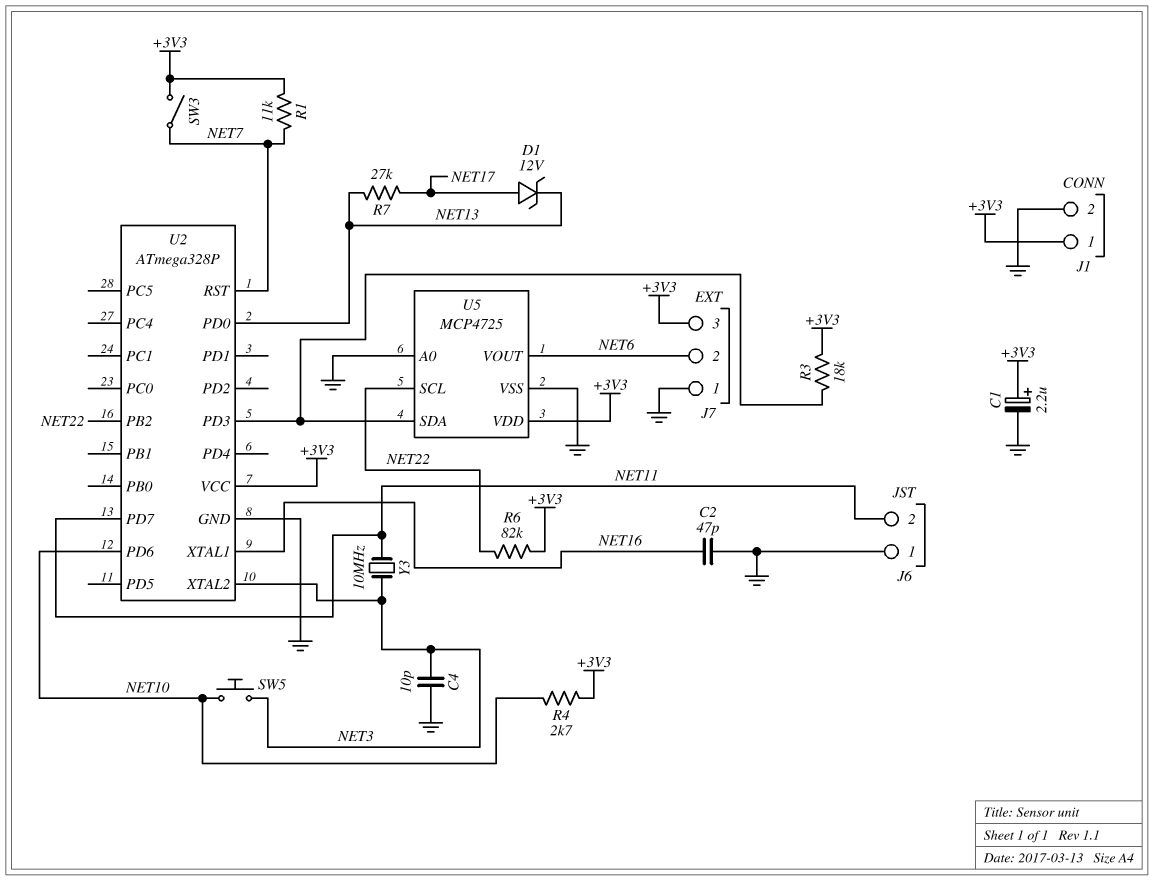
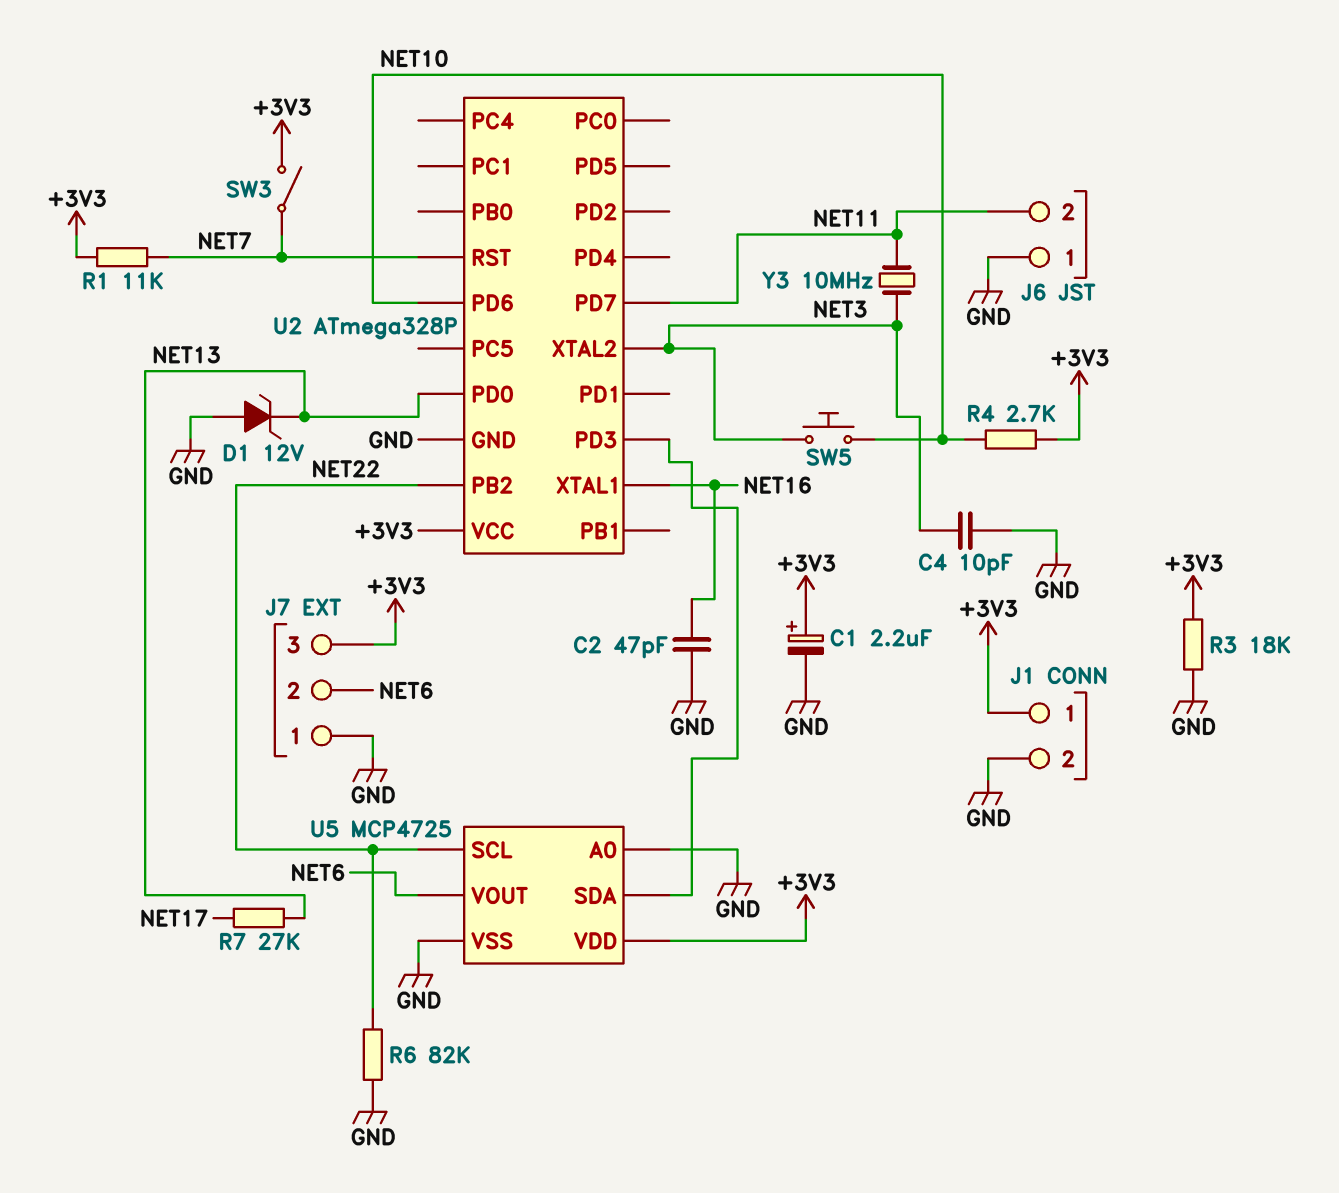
D1: zener 12V (A NET17, K NET13) -> zener 12V (A GND, K NET13)
R3: 18k (+3V3, U2/PD3) -> 18k (+3V3, GND)
R6: 82k (+3V3, NET22) -> 82k (GND, NET22)

